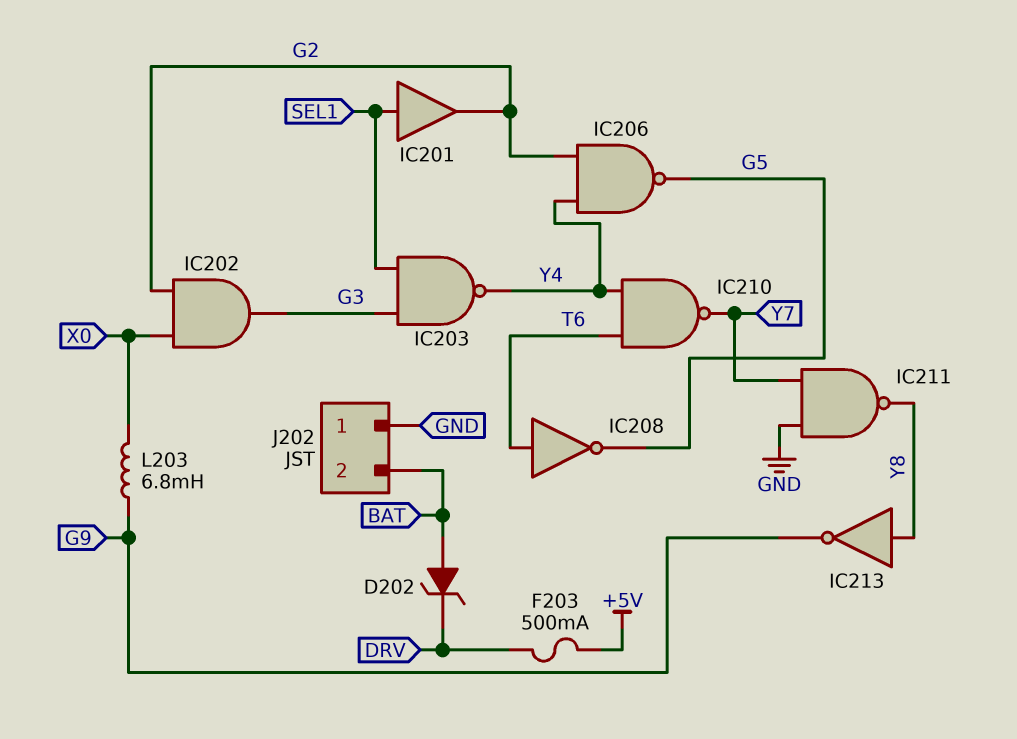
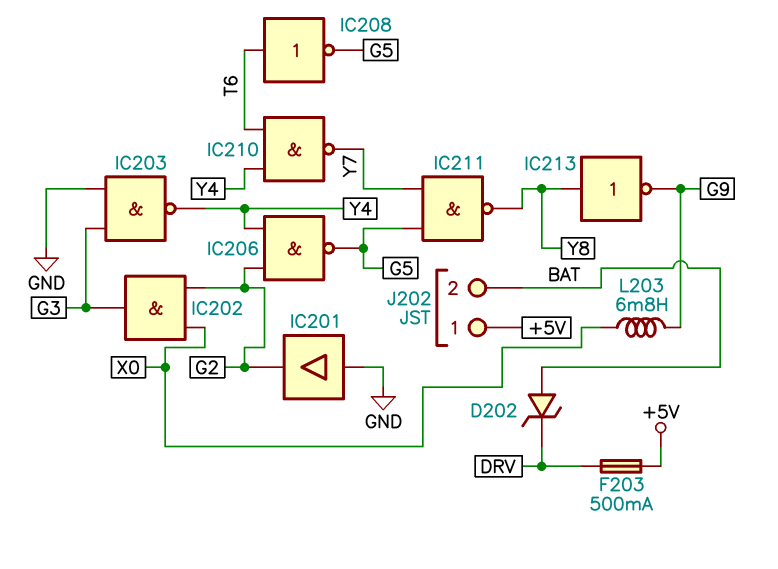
IC201: buffer (in SEL1, out G2) -> buffer (in GND, out G2)
IC203: NAND (in G3, in SEL1, out Y4) -> NAND (in G3, in GND, out Y4)
IC211: NAND (in GND, in Y7, out Y8) -> NAND (in G5, in Y7, out Y8)
J202 pin 1: GND -> +5V

